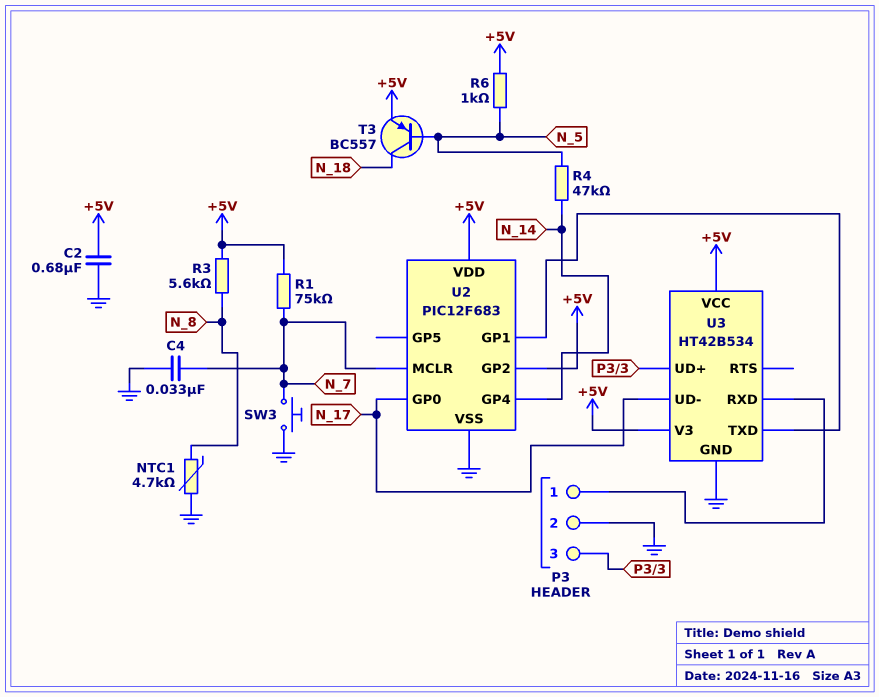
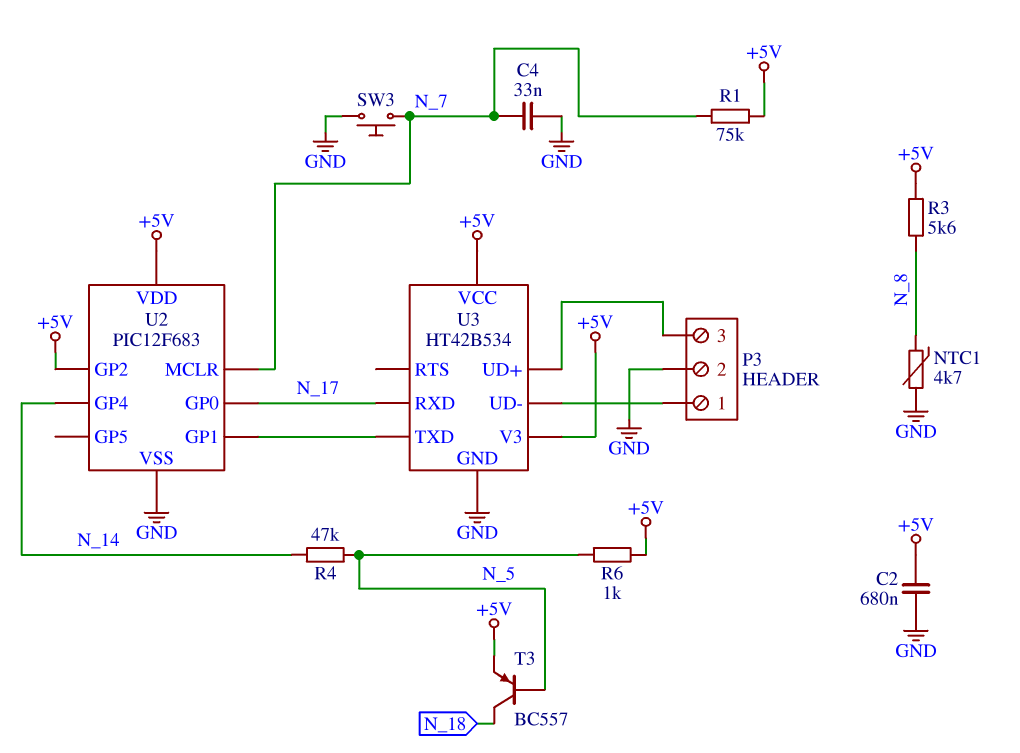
U3 pin RXD: P3/1 -> N_17
U3 pin UD-: N_17 -> P3/1

